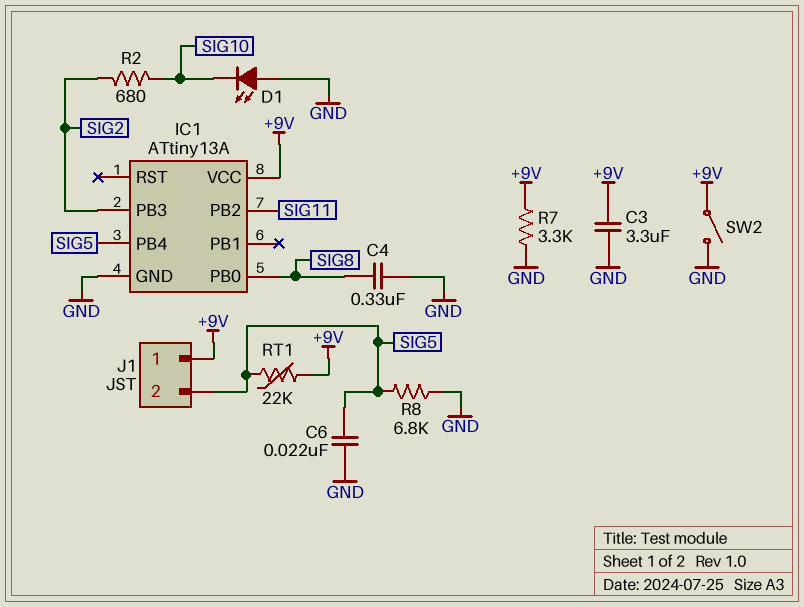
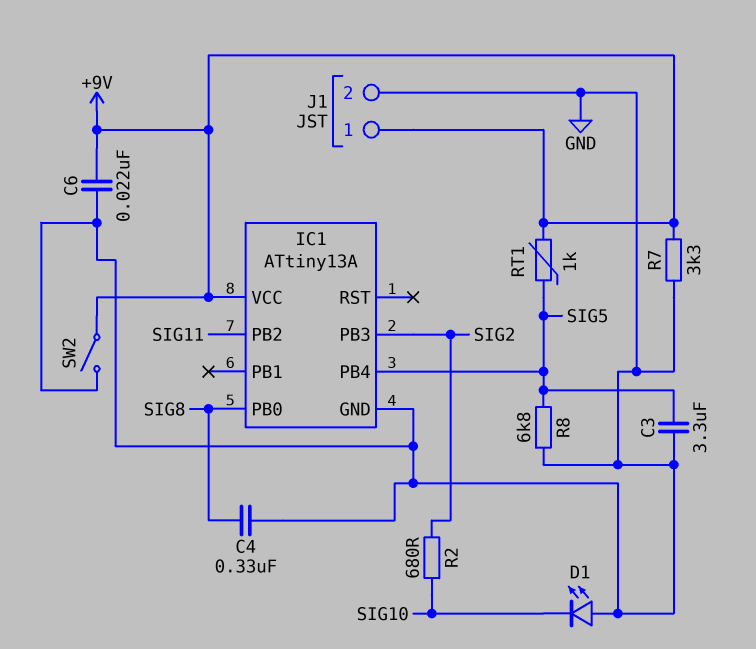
C3: 3.3uF (+9V, GND) -> 3.3uF (GND, SIG5)
C6: 22nF (GND, SIG5) -> 22nF (+9V, GND)
J1 pin 2: SIG5 -> GND
RT1: 22k (+9V, SIG5) -> 1k (+9V, SIG5)

